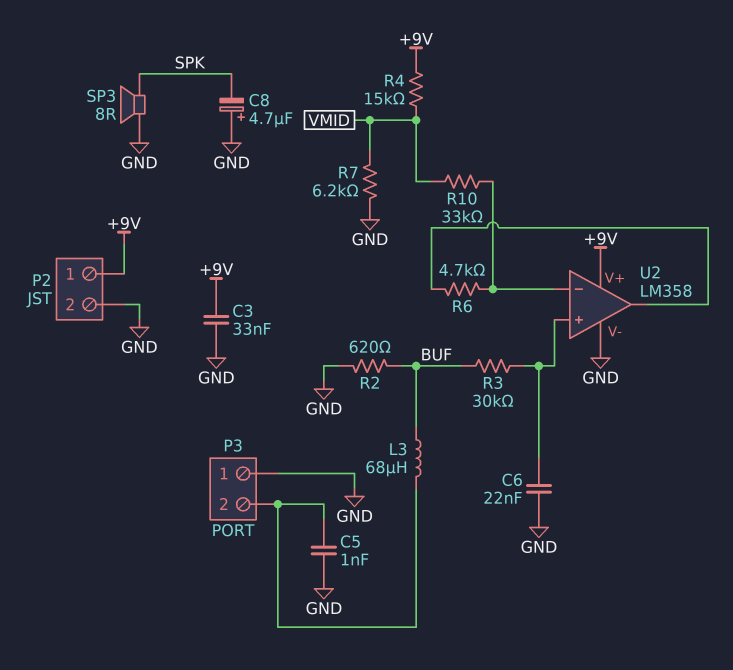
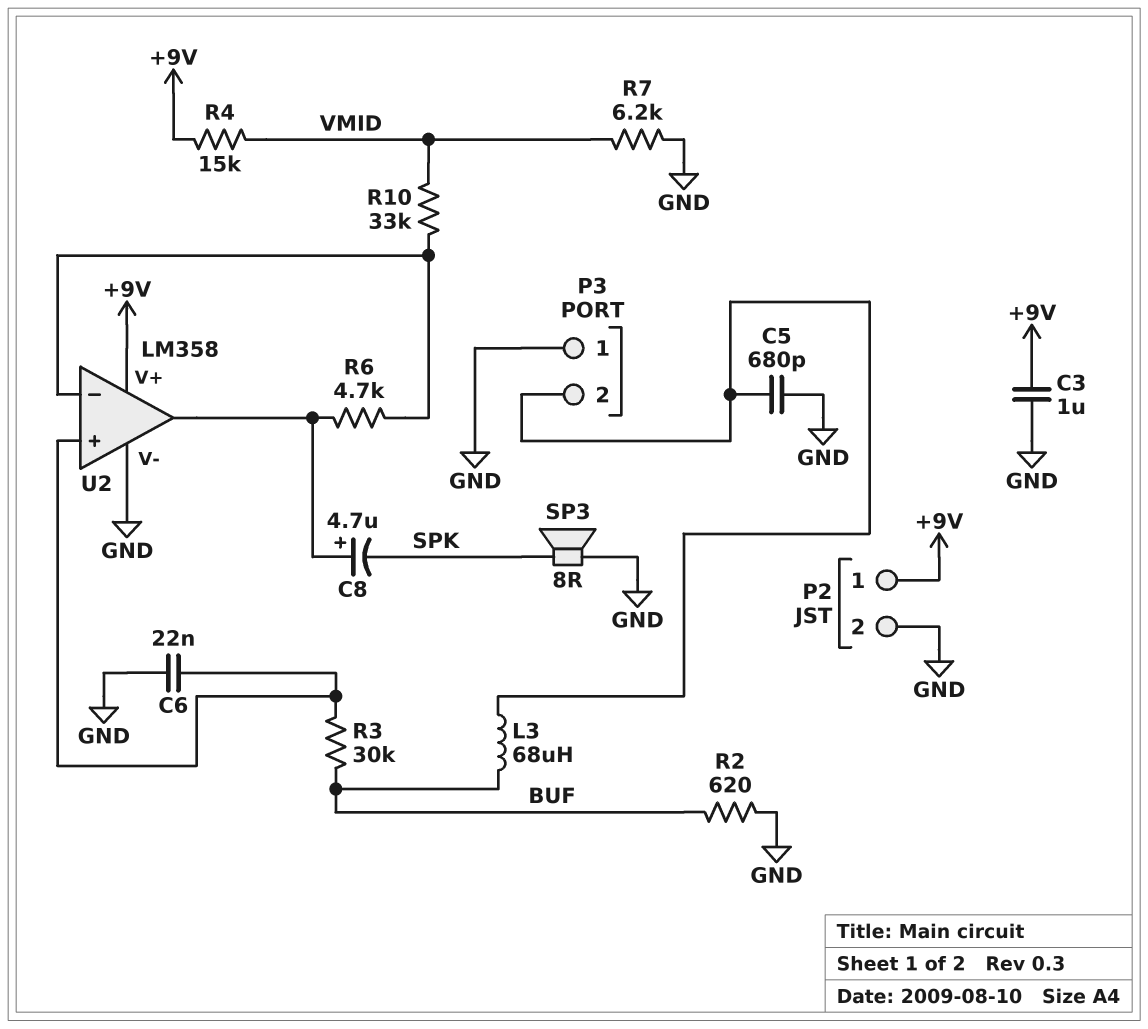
C3: 33nF (+9V, GND) -> 1uF (+9V, GND)
C5: 1nF (GND, P3/2) -> 680pF (GND, P3/2)
C8: 4.7uF (plus GND, minus SPK) -> 4.7uF (plus U2/out, minus SPK)

